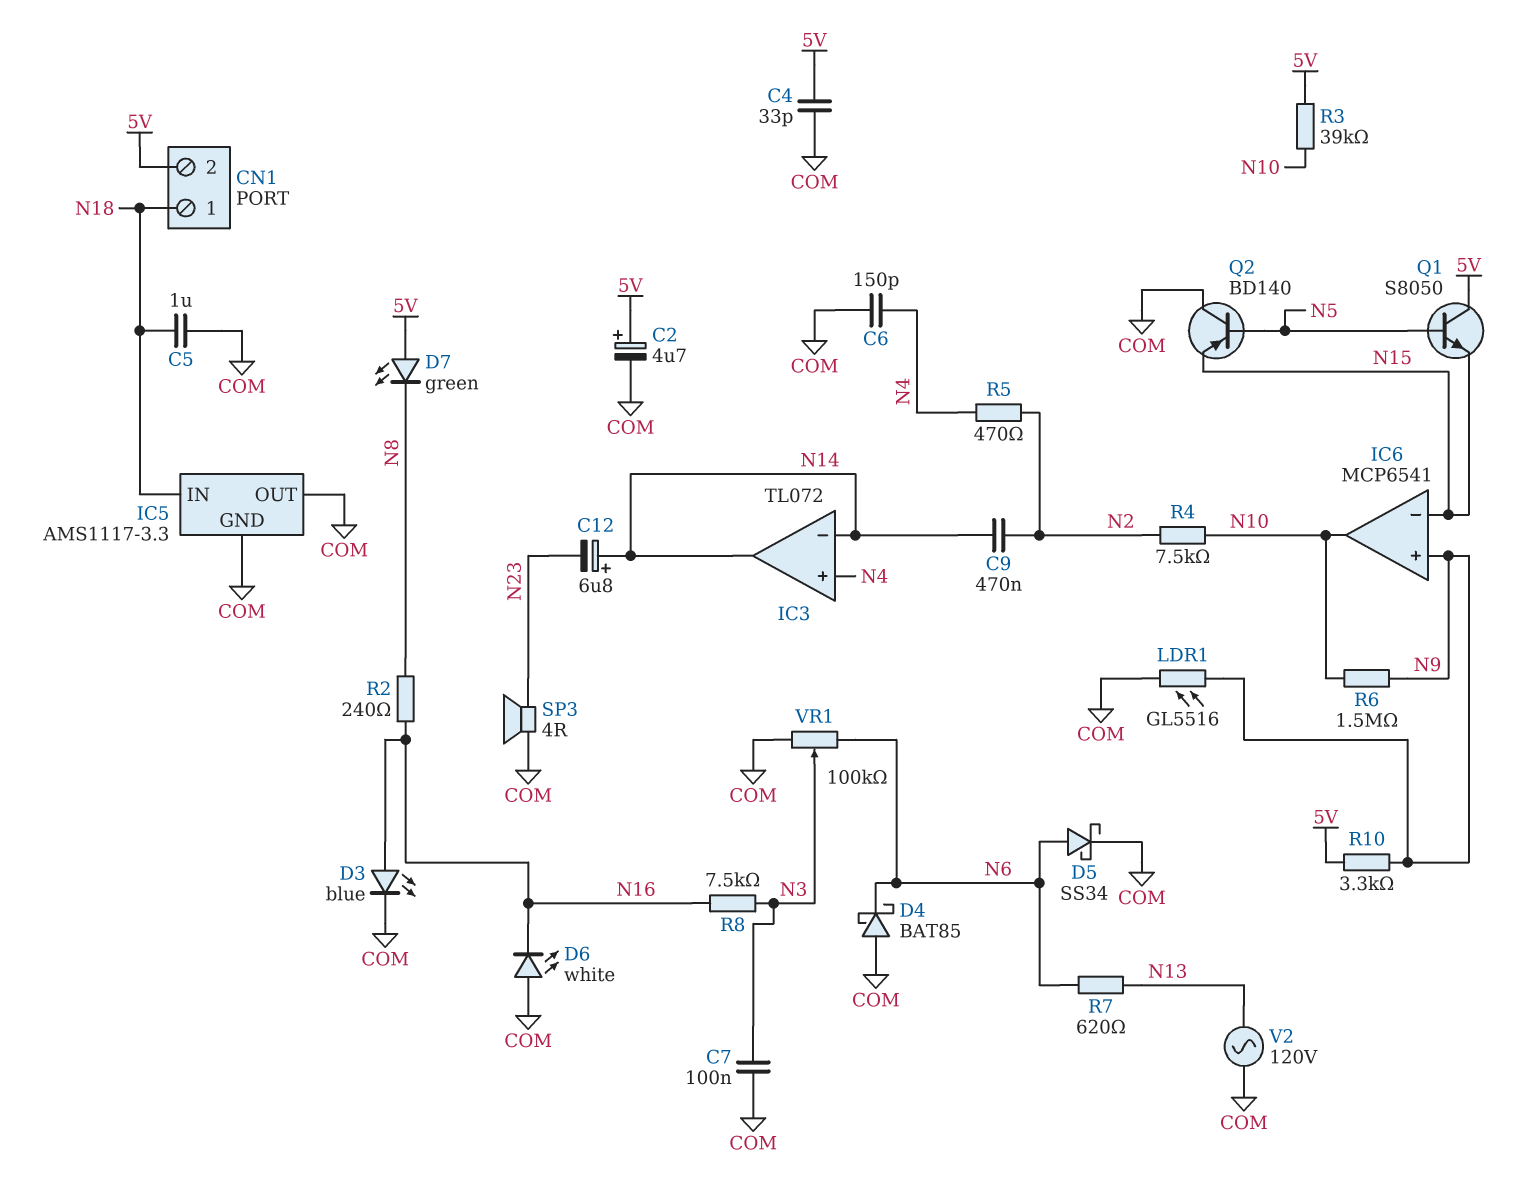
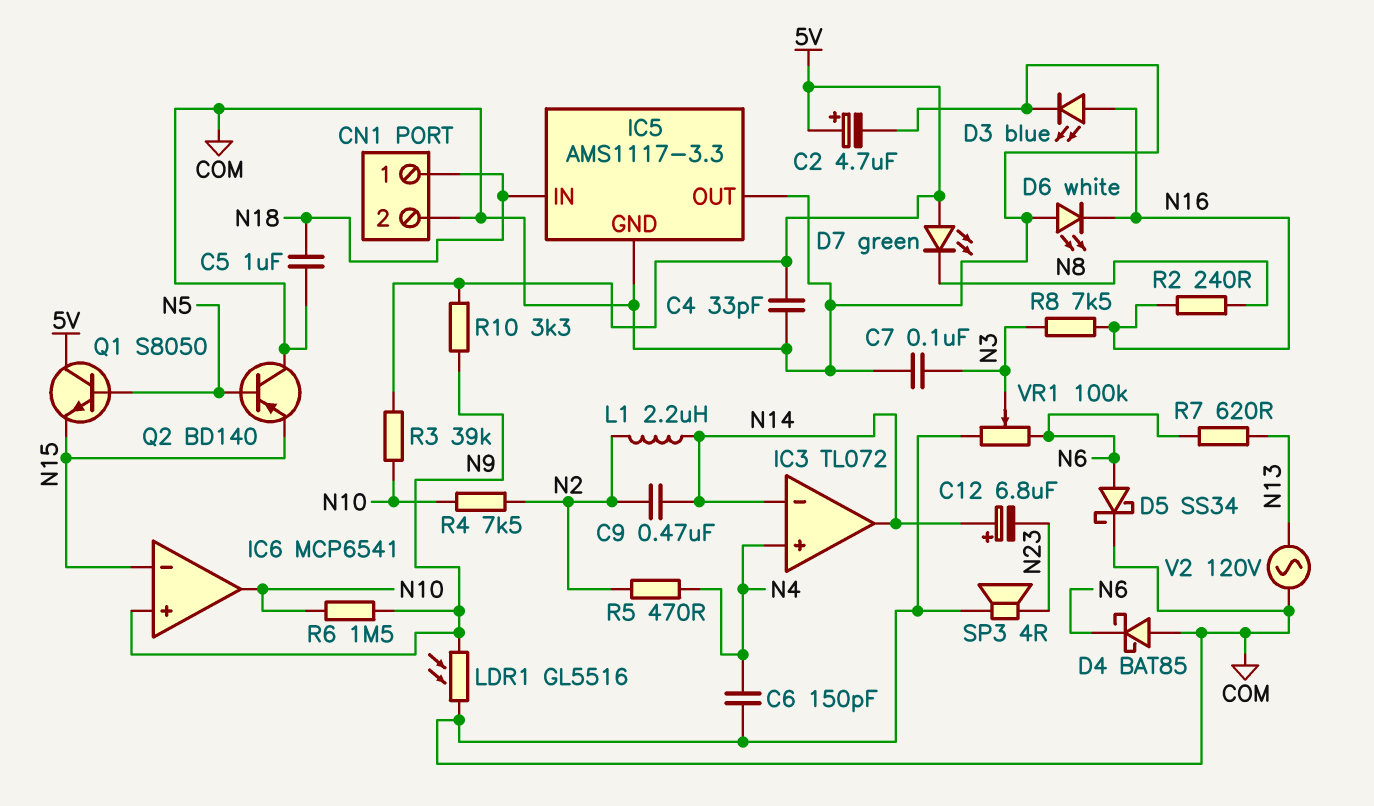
CN1 pin 2: 5V -> COM
L1: none -> 2.2uH (N2, N14)

